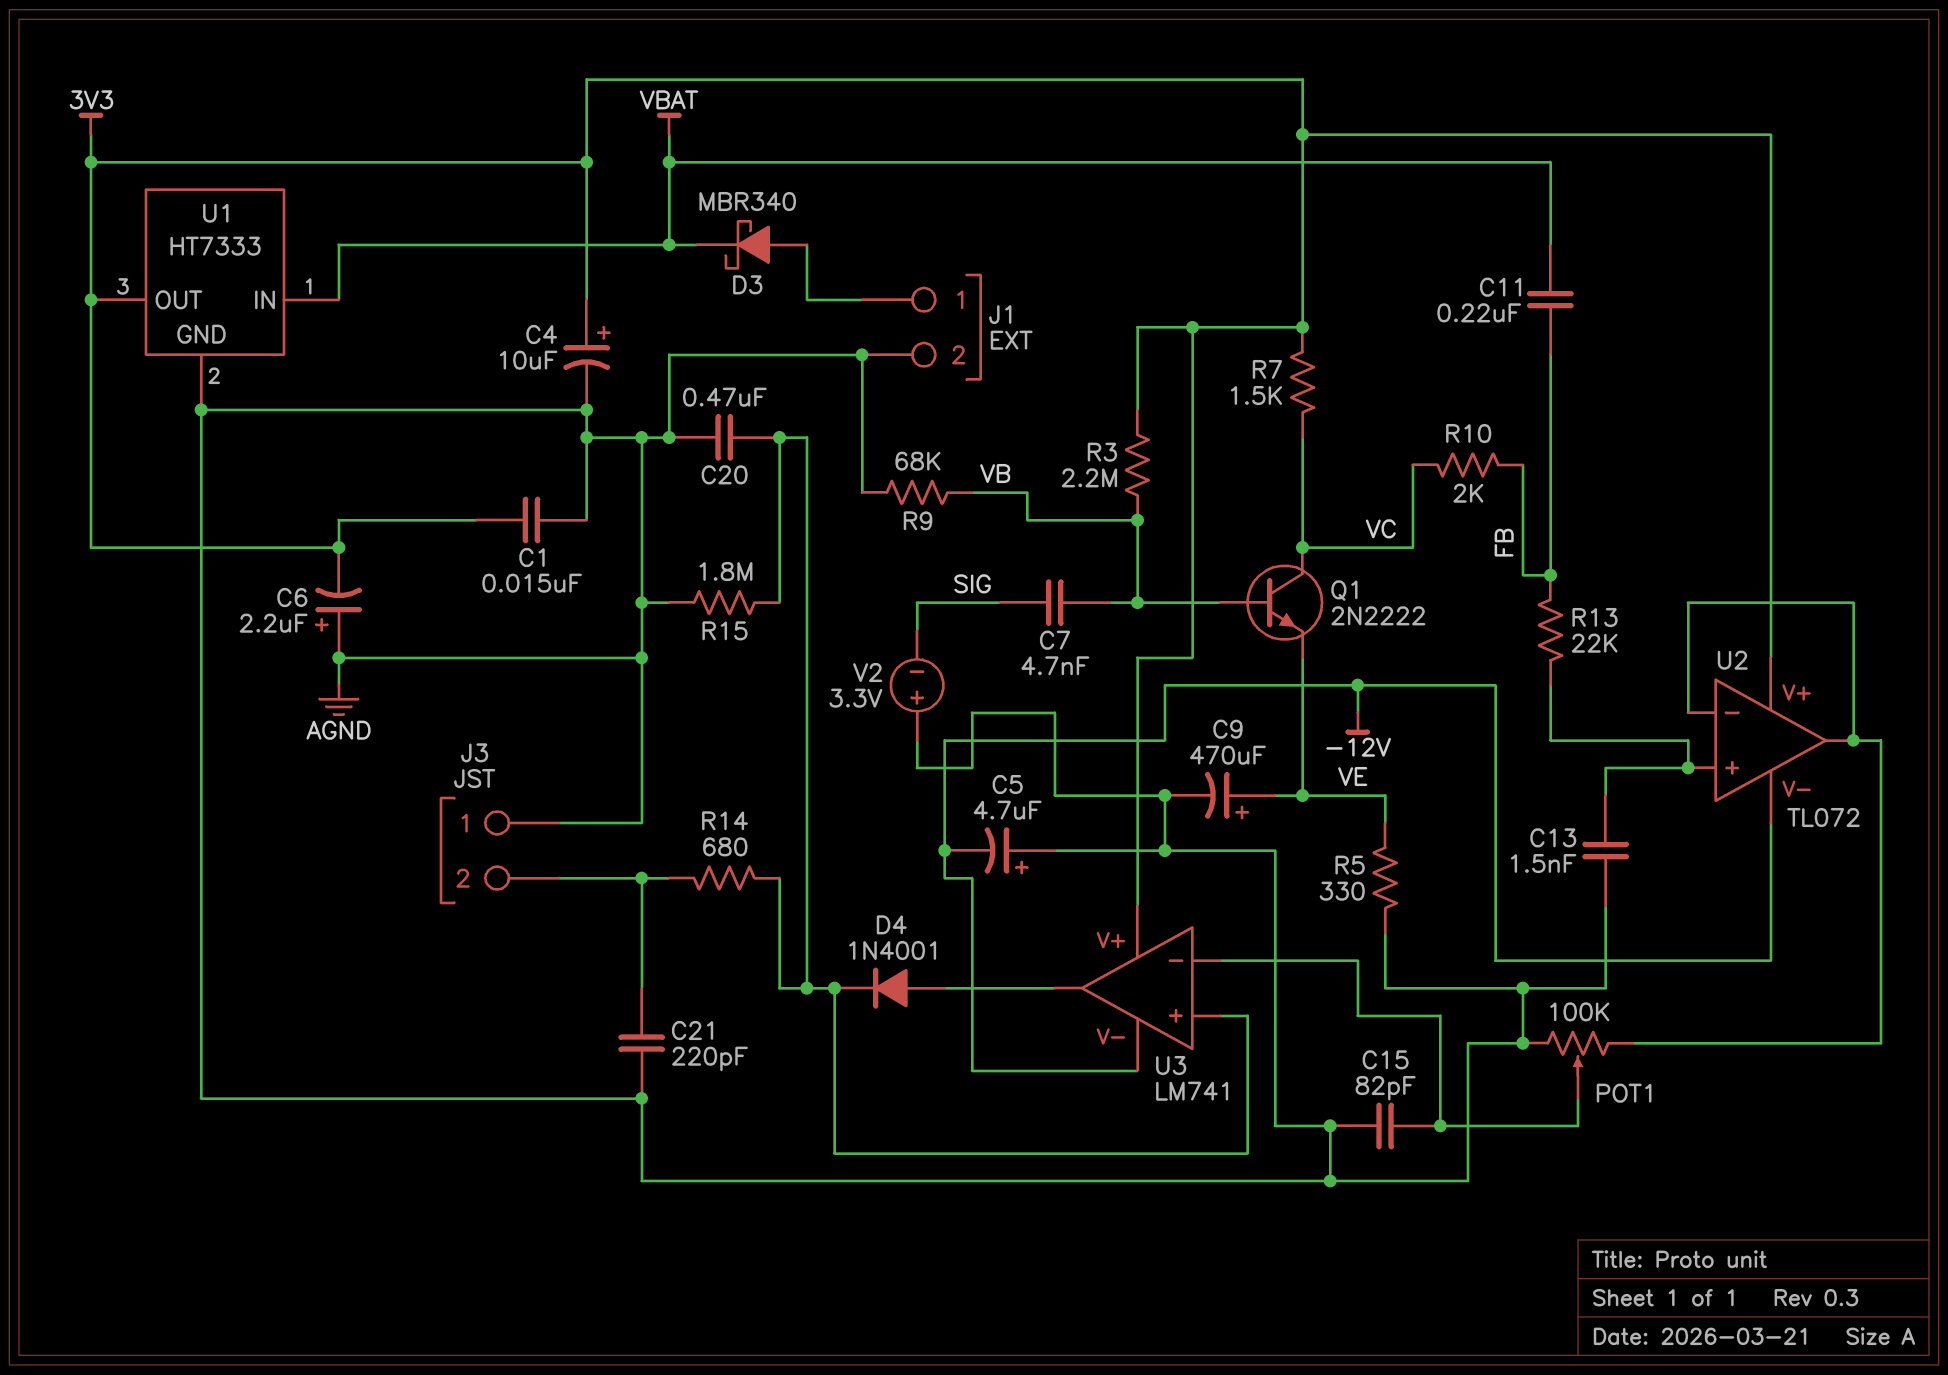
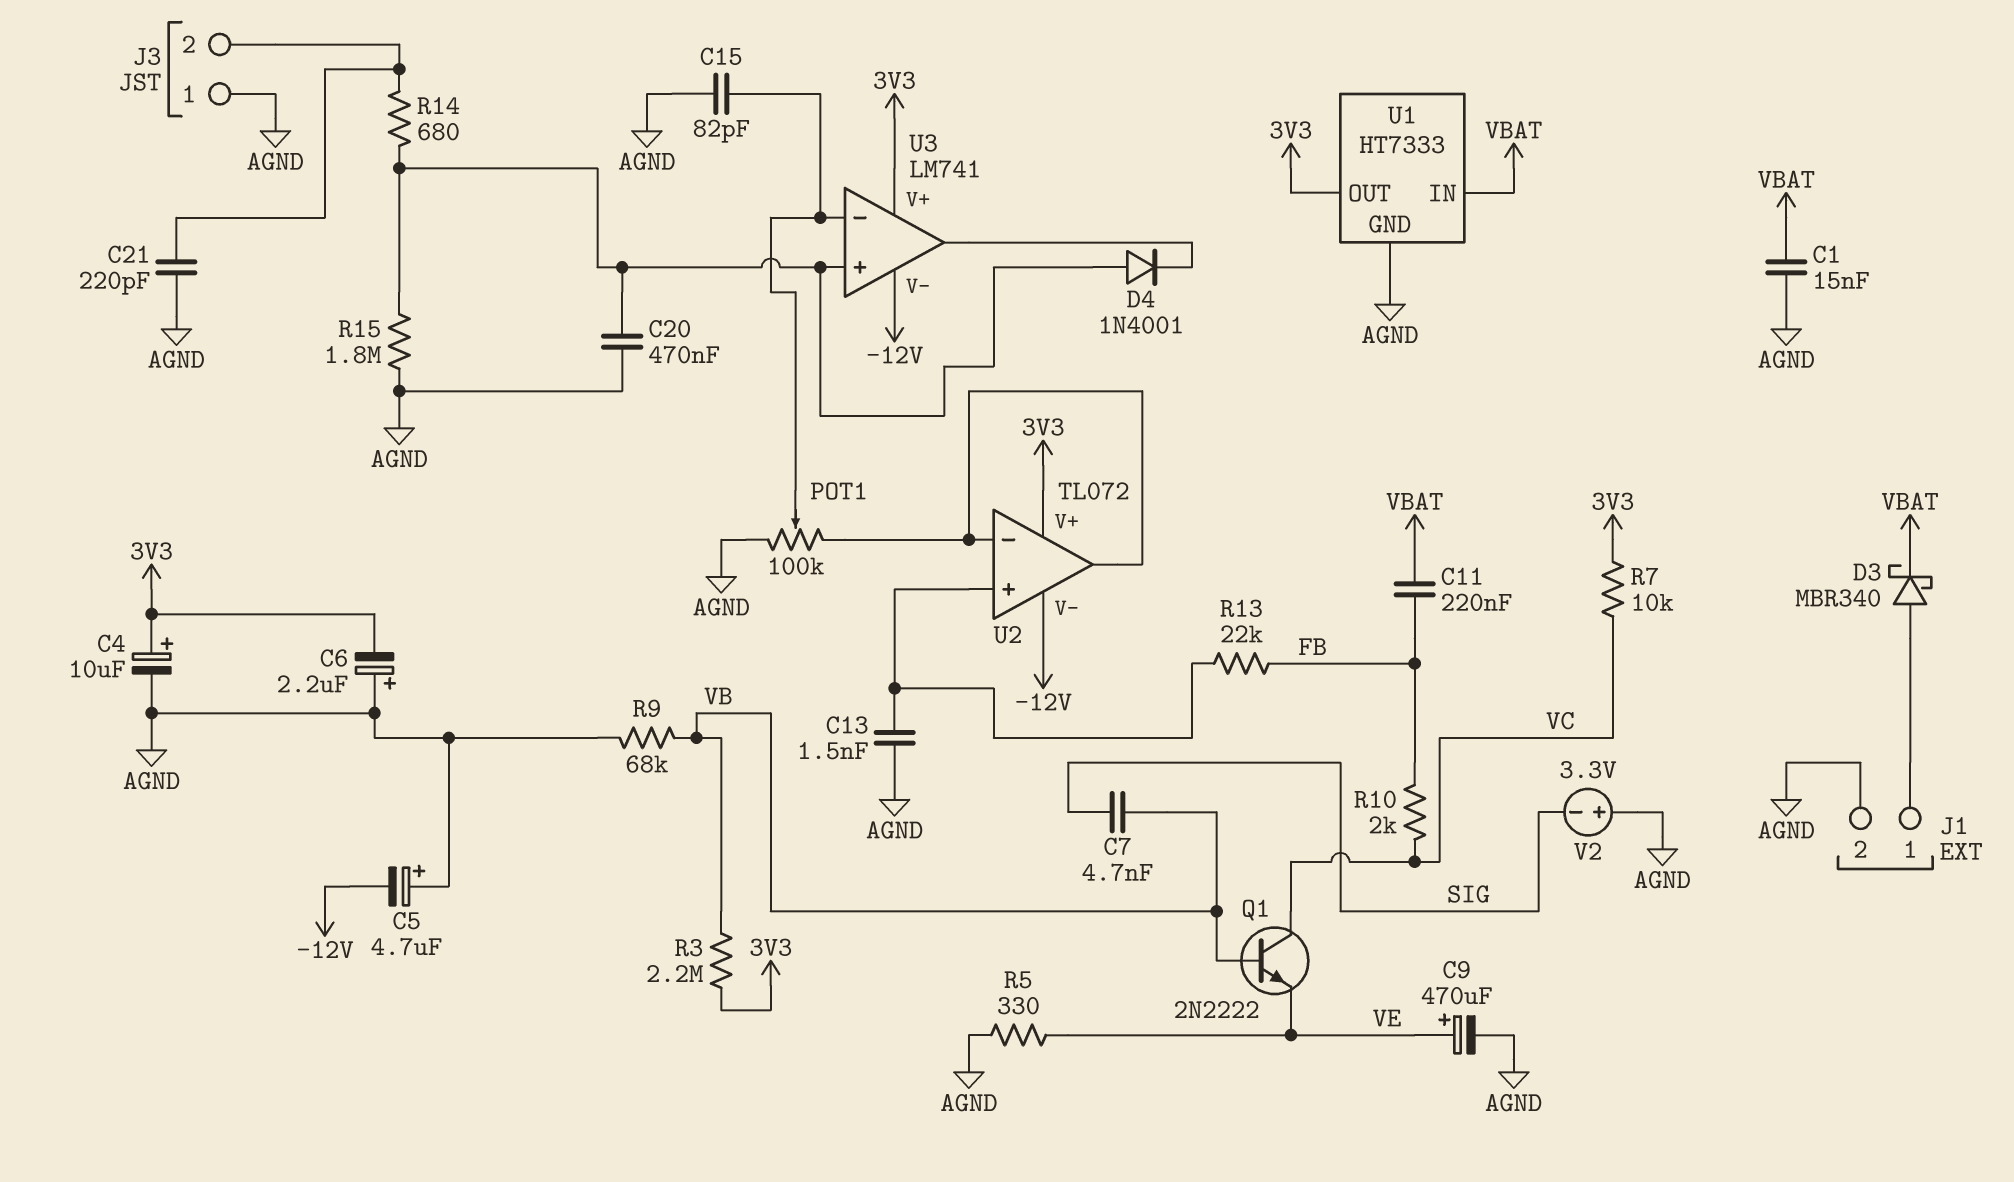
C1: 15nF (3V3, AGND) -> 15nF (AGND, VBAT)
D4: diode 1N4001 (A U3/out, K U3/in+) -> diode 1N4001 (A U3/in+, K U3/out)
R7: 1.5k (3V3, VC) -> 10k (3V3, VC)

